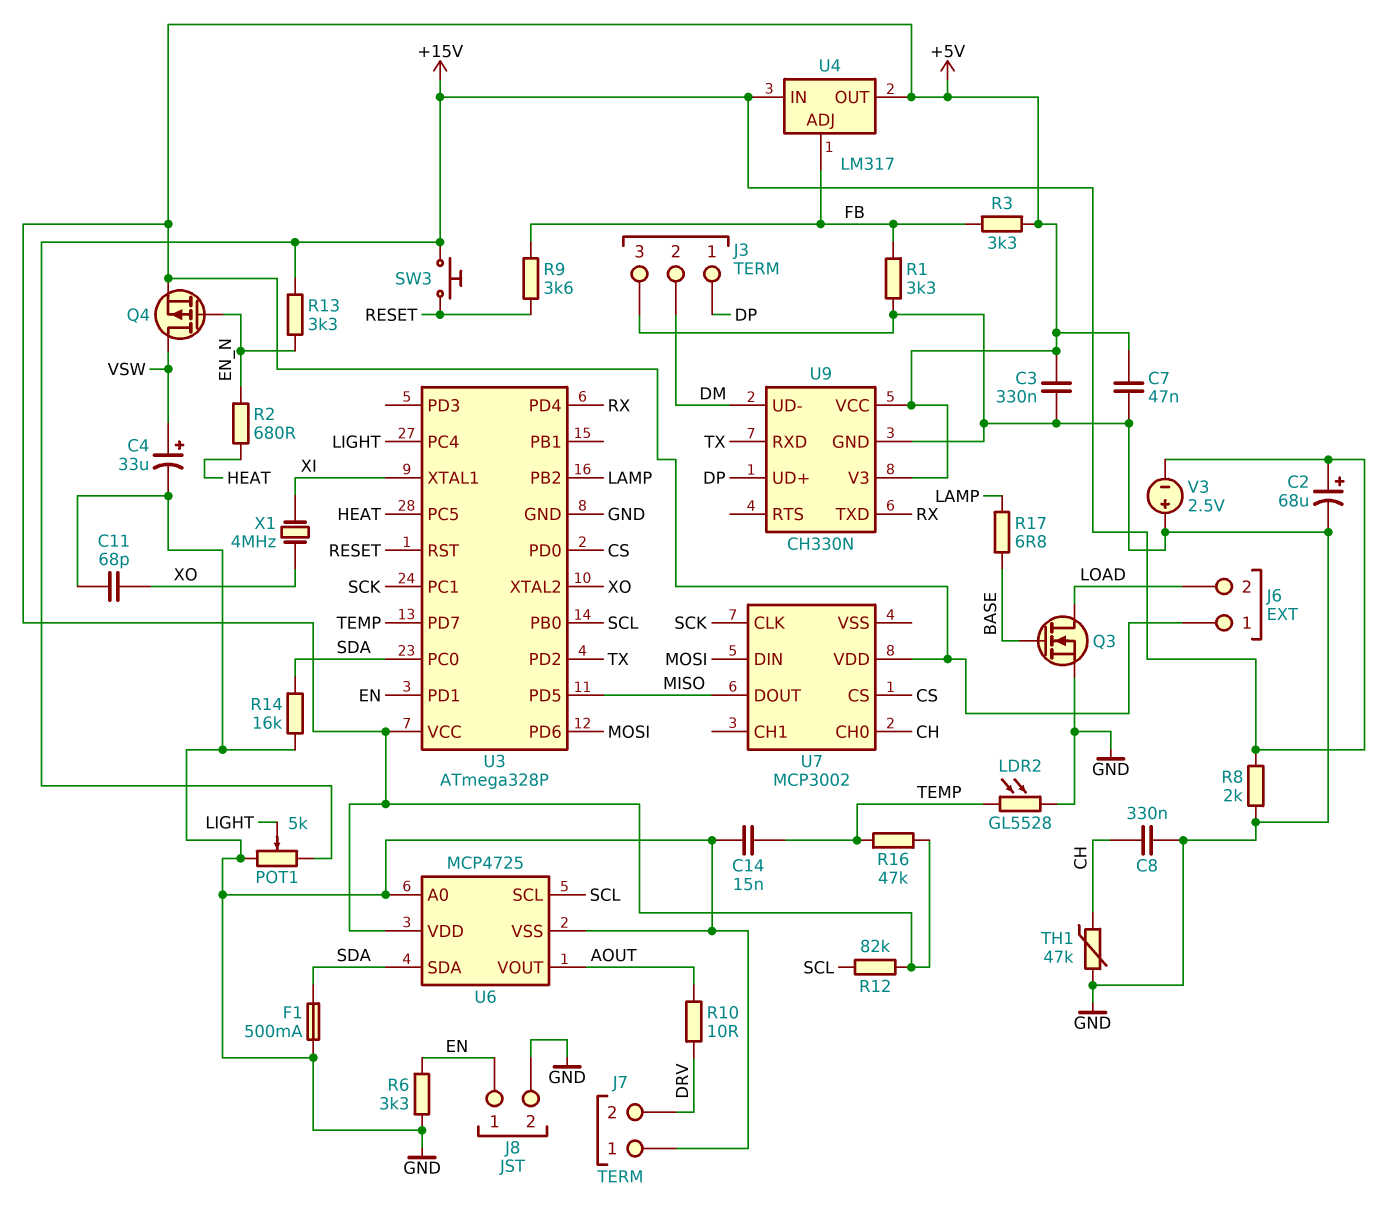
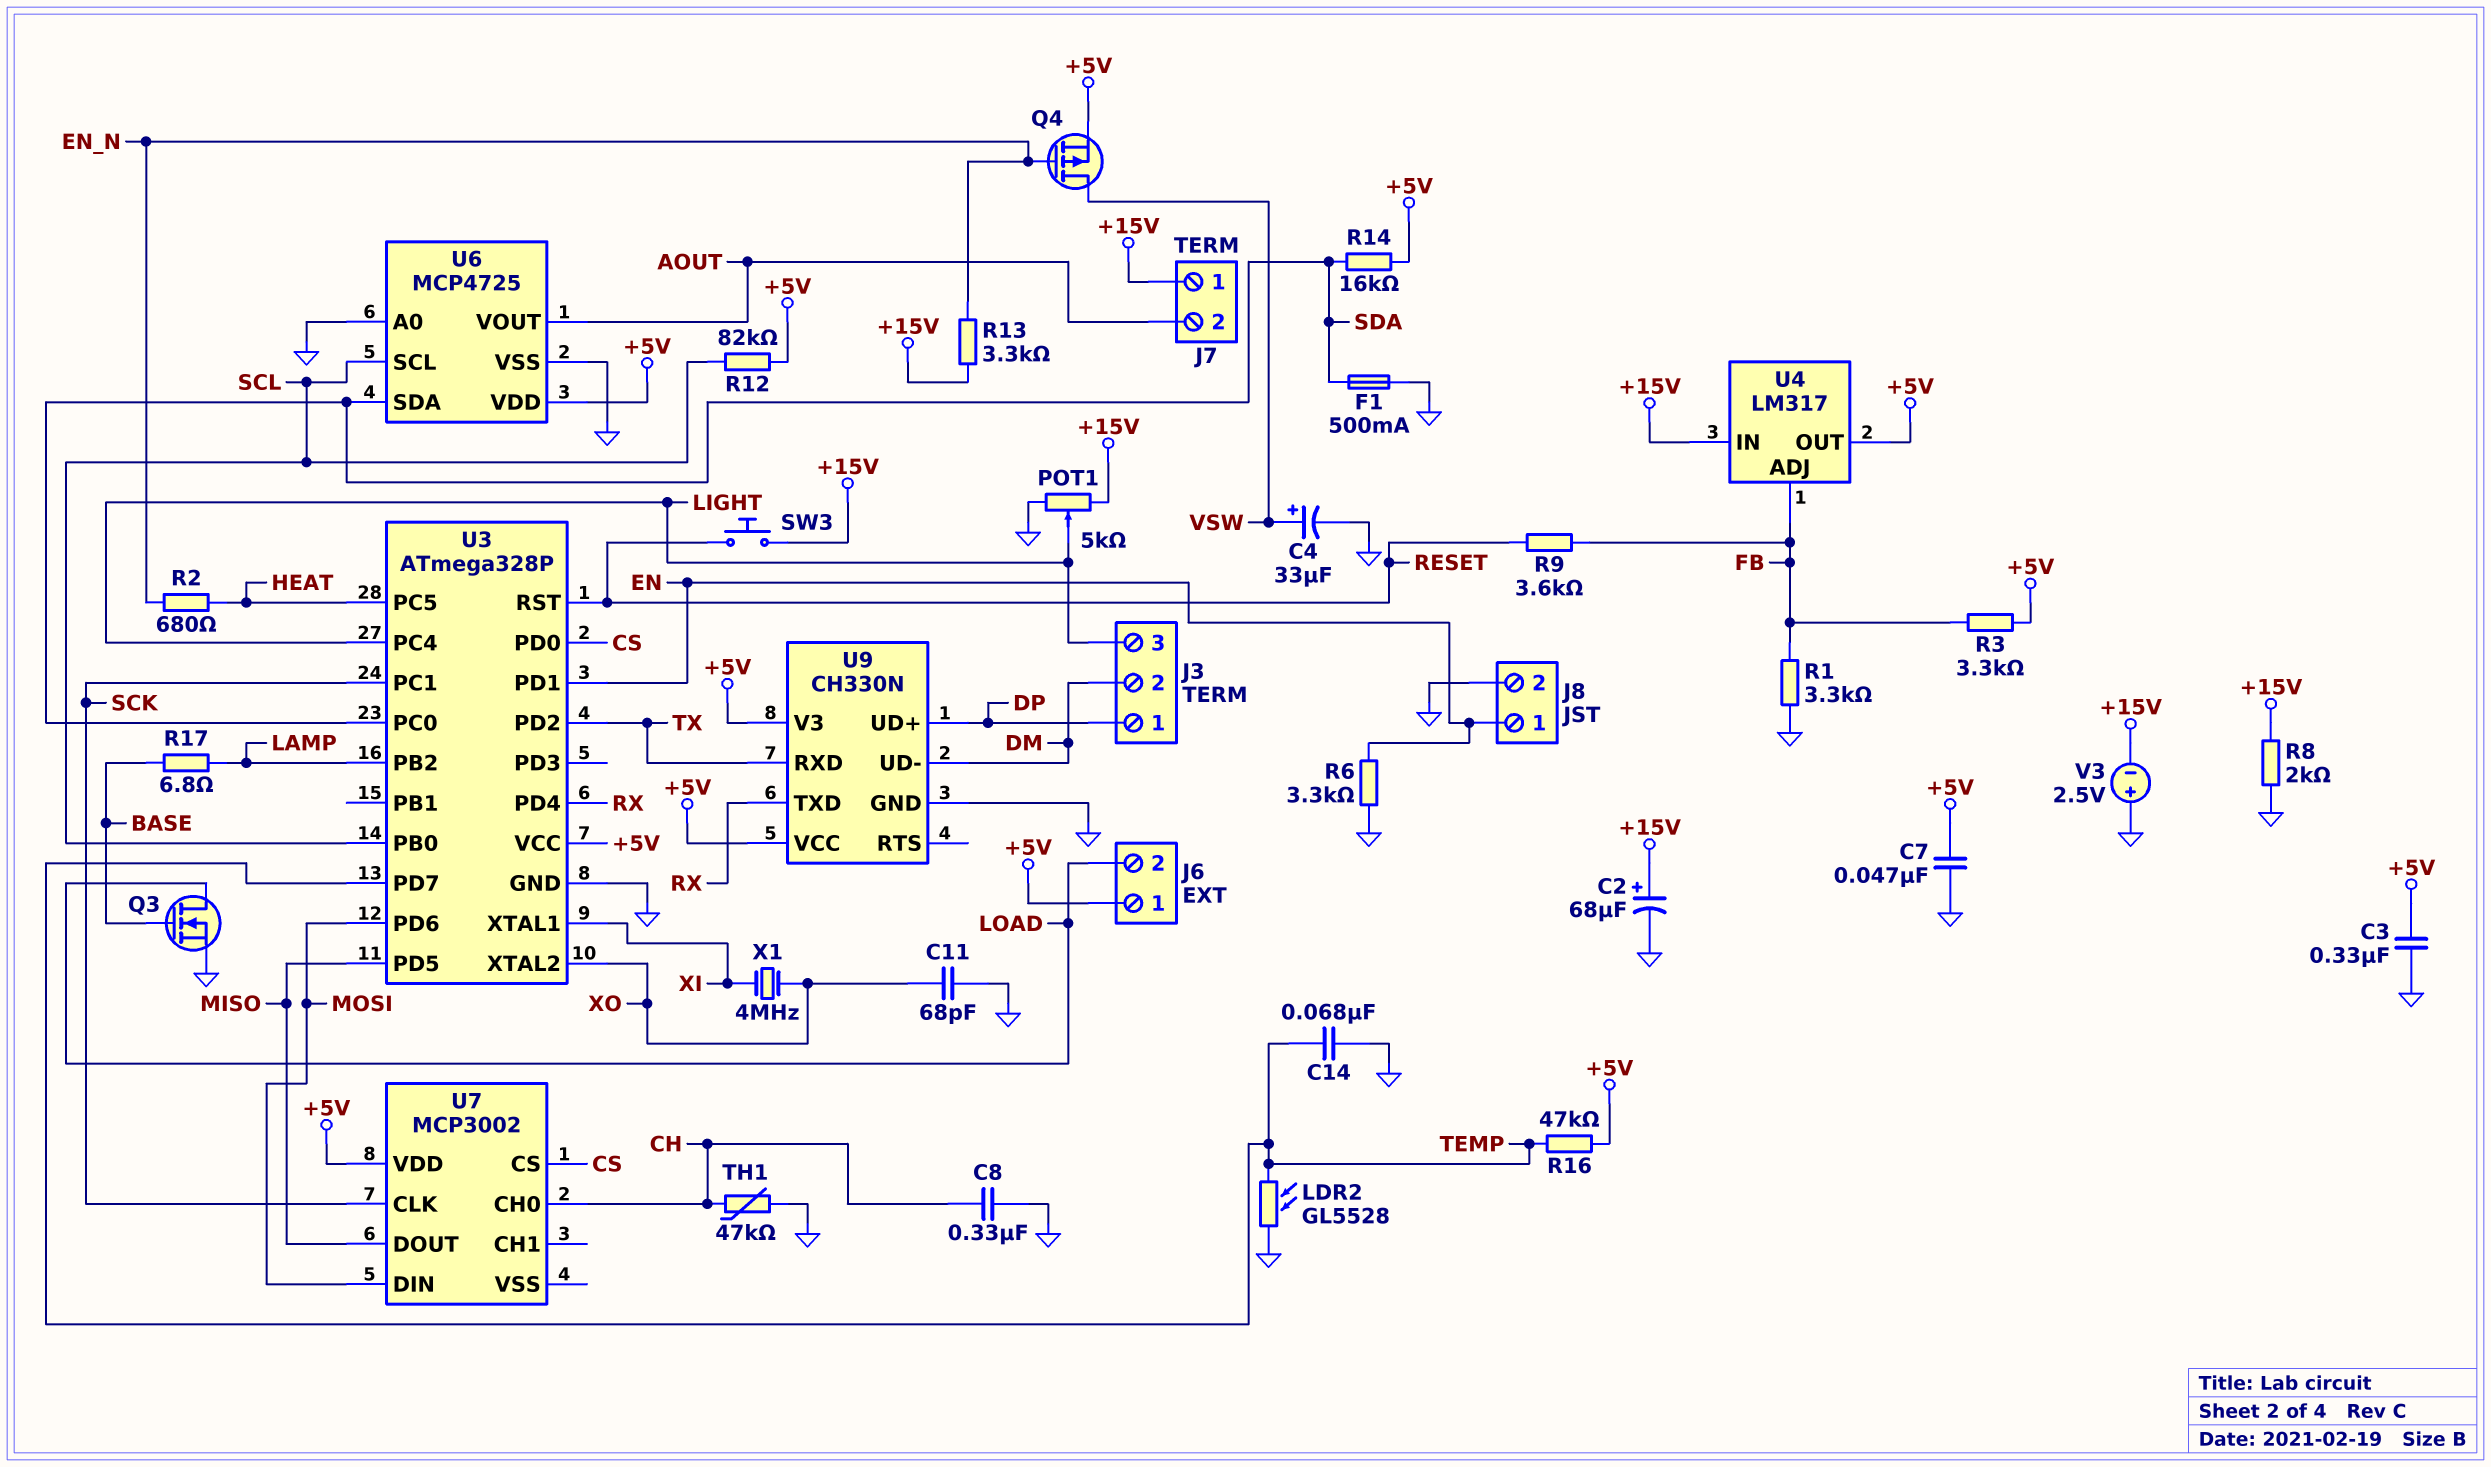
C14: 15nF (GND, TEMP) -> 68nF (GND, TEMP)
J3 pin 3: GND -> LIGHT
J7 pin 1: GND -> +15V
J7 pin 2: DRV -> AOUT
R10: 10 (AOUT, DRV) -> none
R14: 16k (GND, SDA) -> 16k (+5V, SDA)

